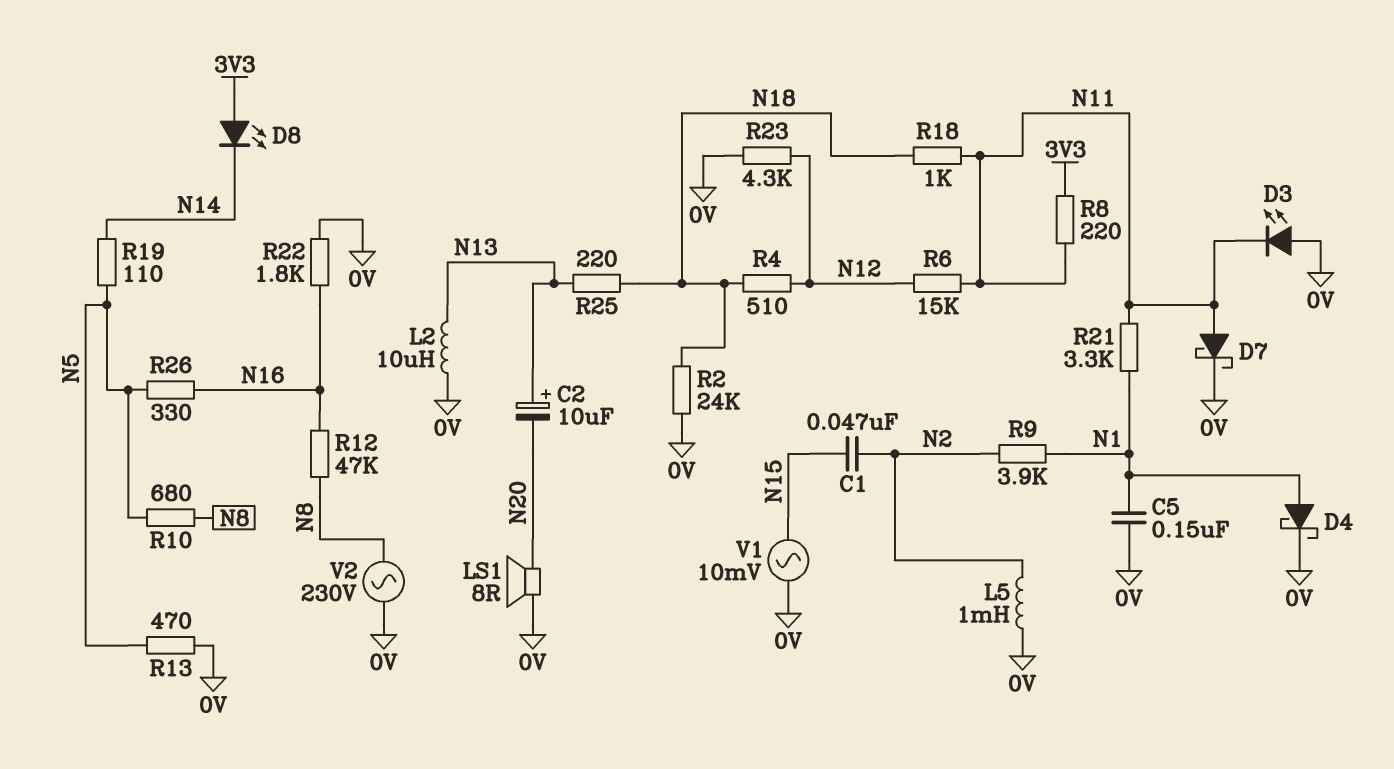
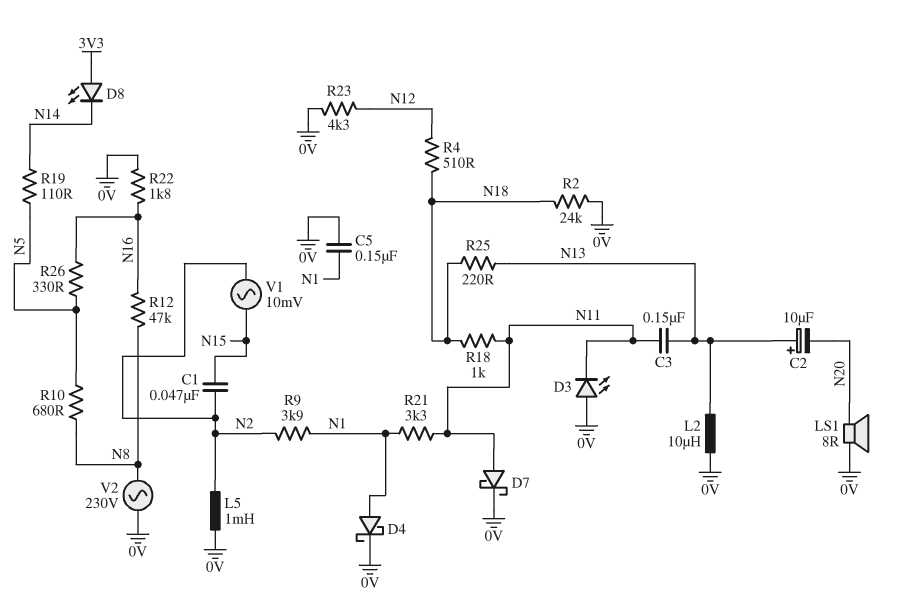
C3: none -> 150nF (N11, N13)
R6: 15k (N11, N12) -> none
R8: 220 (3V3, N11) -> none
R13: 470 (0V, N5) -> none
V1: AC 10mV (0V, N15) -> AC 10mV (N2, N15)

